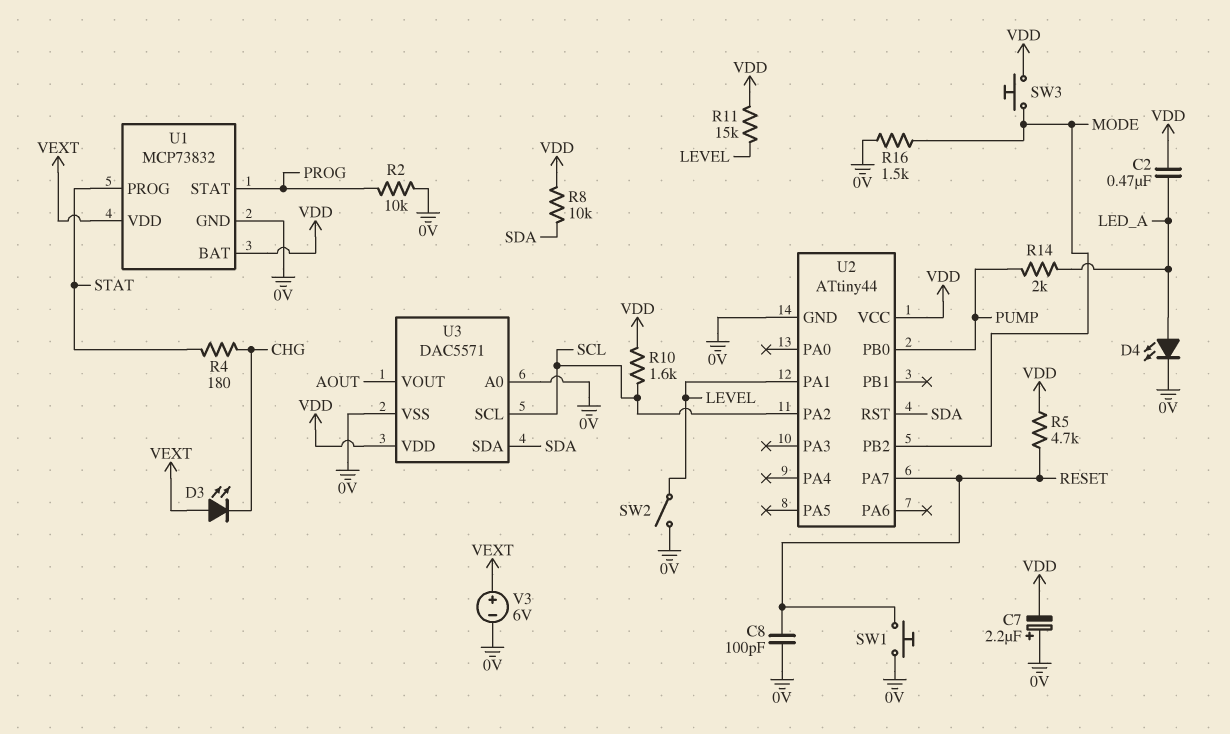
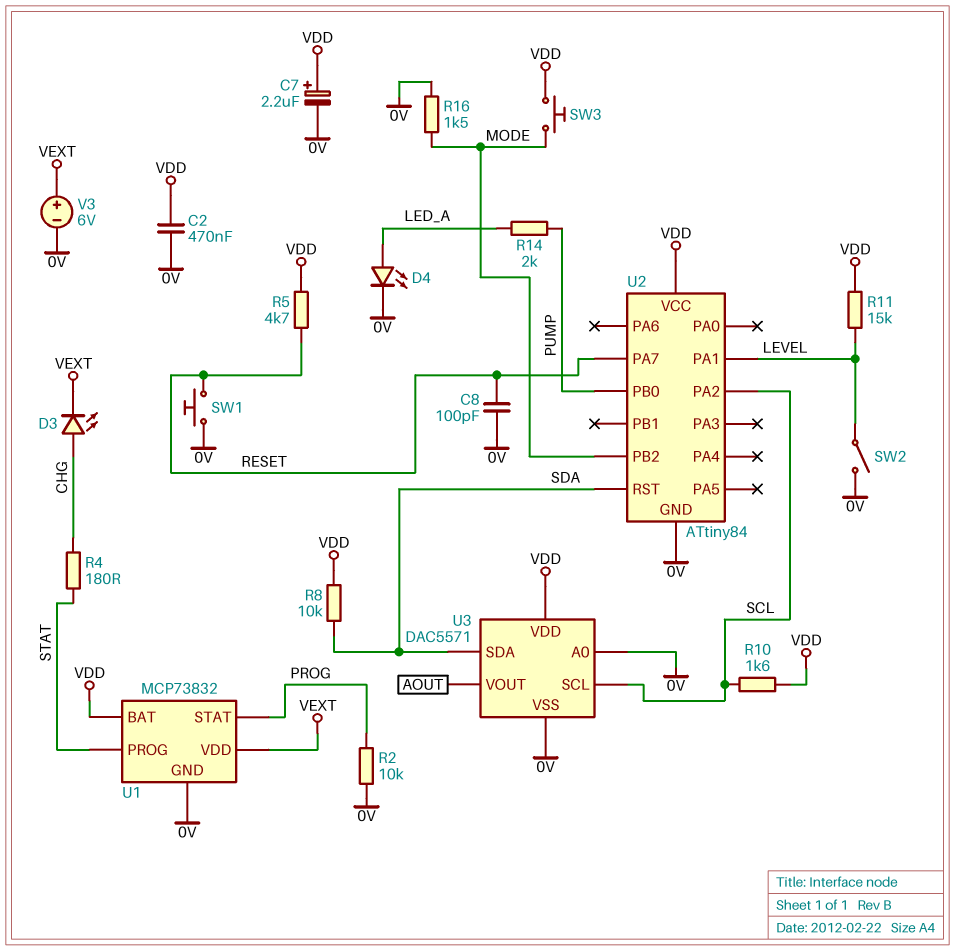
C2: 470nF (LED_A, VDD) -> 470nF (0V, VDD)
C7: 2.2uF (plus 0V, minus VDD) -> 2.2uF (plus VDD, minus 0V)
D3: LED (A VEXT, K CHG) -> LED (A CHG, K VEXT)
U2: ATtiny44 -> ATtiny84

